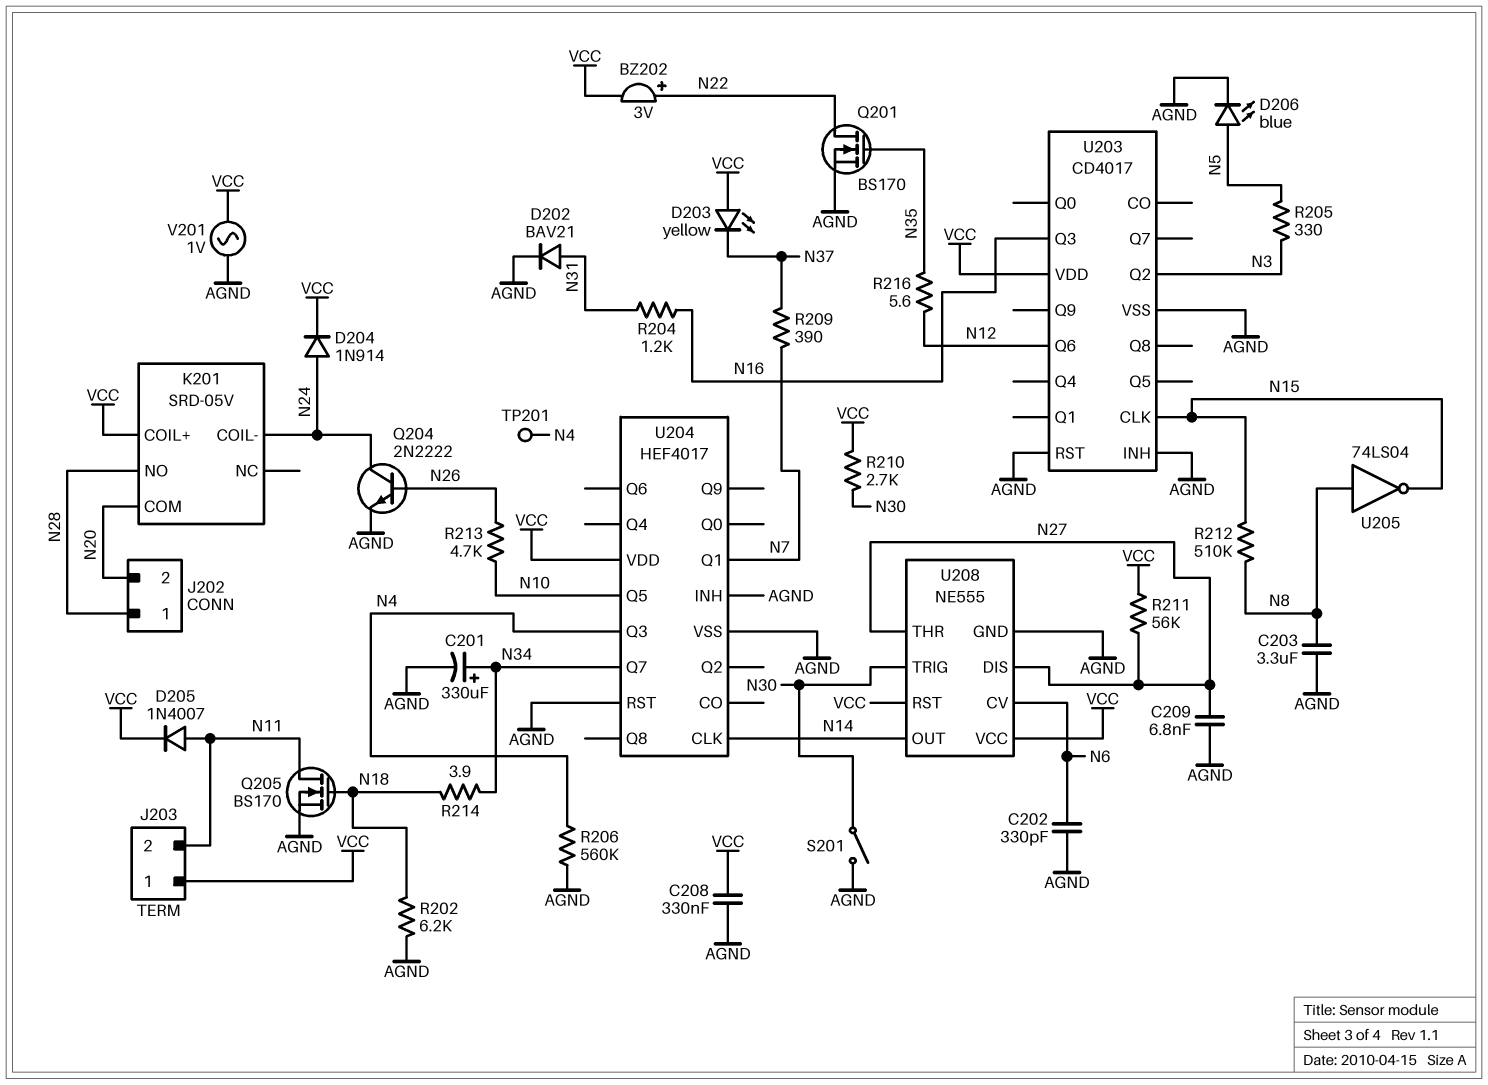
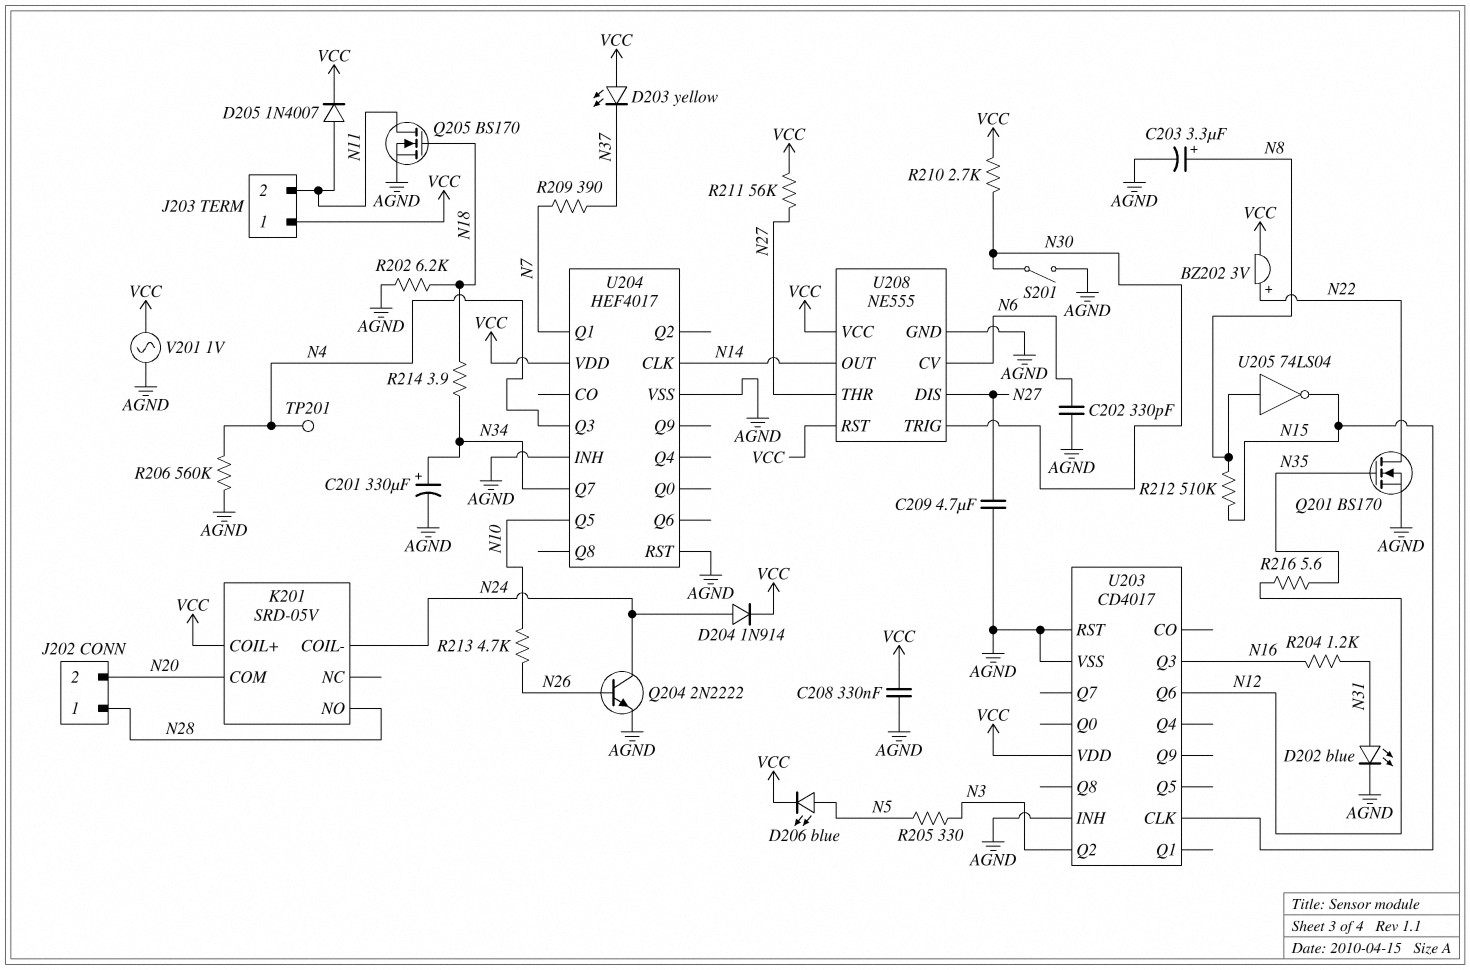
C203: 3.3uF (AGND, N8) -> 3.3uF (plus N8, minus AGND)
C209: 6.8nF (AGND, N27) -> 4.7uF (AGND, N27)
D202: diode BAV21 (A N31, K AGND) -> LED blue (A N31, K AGND)
D206: LED blue (A N5, K AGND) -> LED blue (A N5, K VCC)

